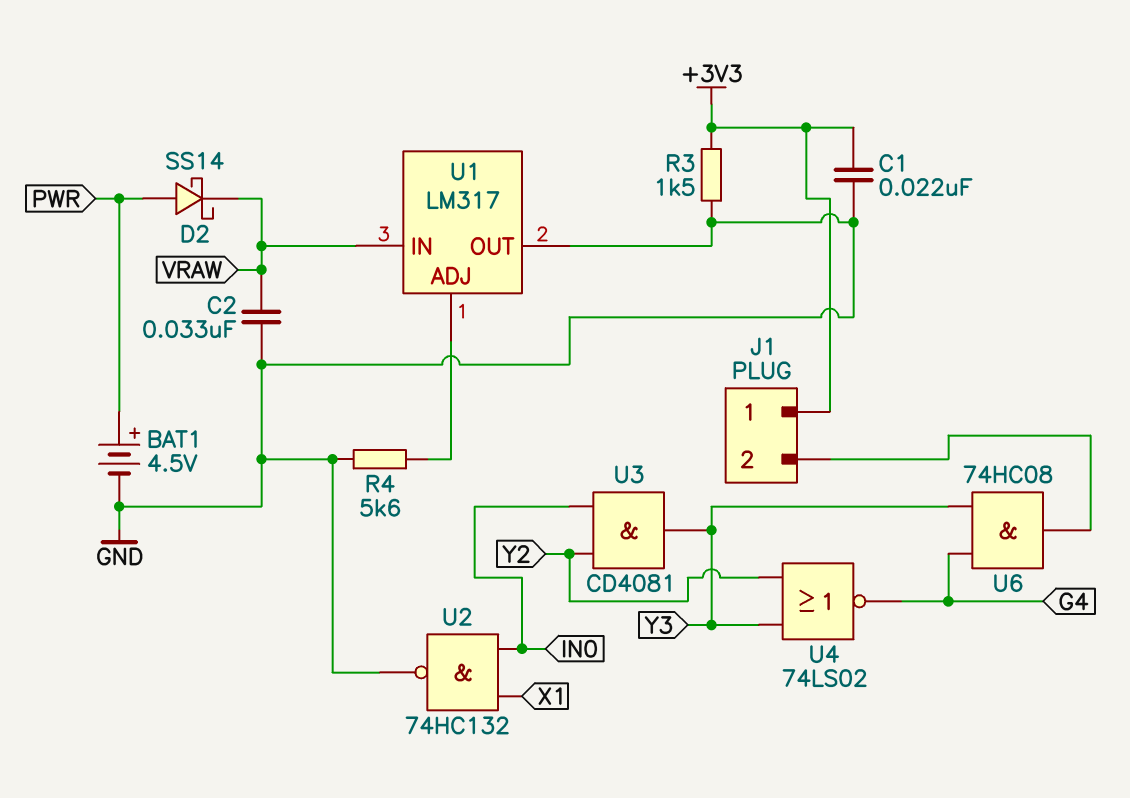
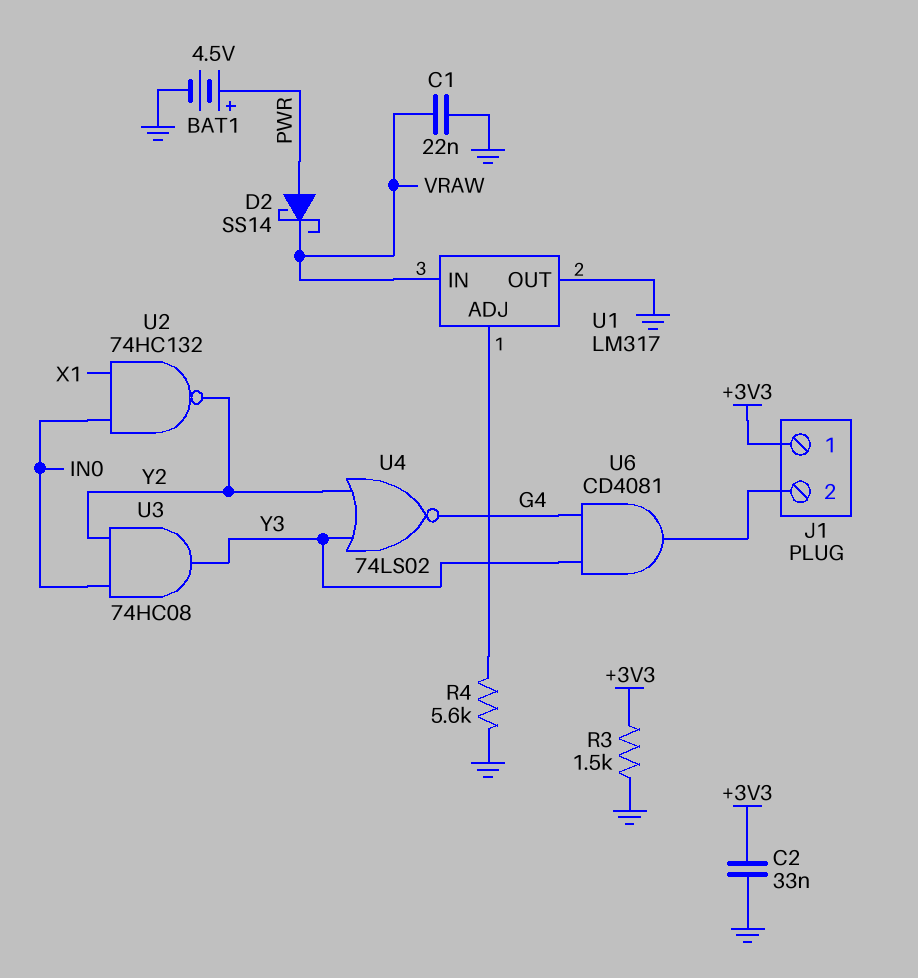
C1: 22nF (+3V3, GND) -> 22nF (GND, VRAW)
C2: 33nF (GND, VRAW) -> 33nF (+3V3, GND)
U2: NAND 74HC132 (in IN0, in X1, out GND) -> NAND 74HC132 (in IN0, in X1, out Y2)
U3: AND CD4081 (in IN0, in Y2, out Y3) -> AND 74HC08 (in IN0, in Y2, out Y3)
U6: AND 74HC08 (in G4, in Y3, out J1/2) -> AND CD4081 (in G4, in Y3, out J1/2)

